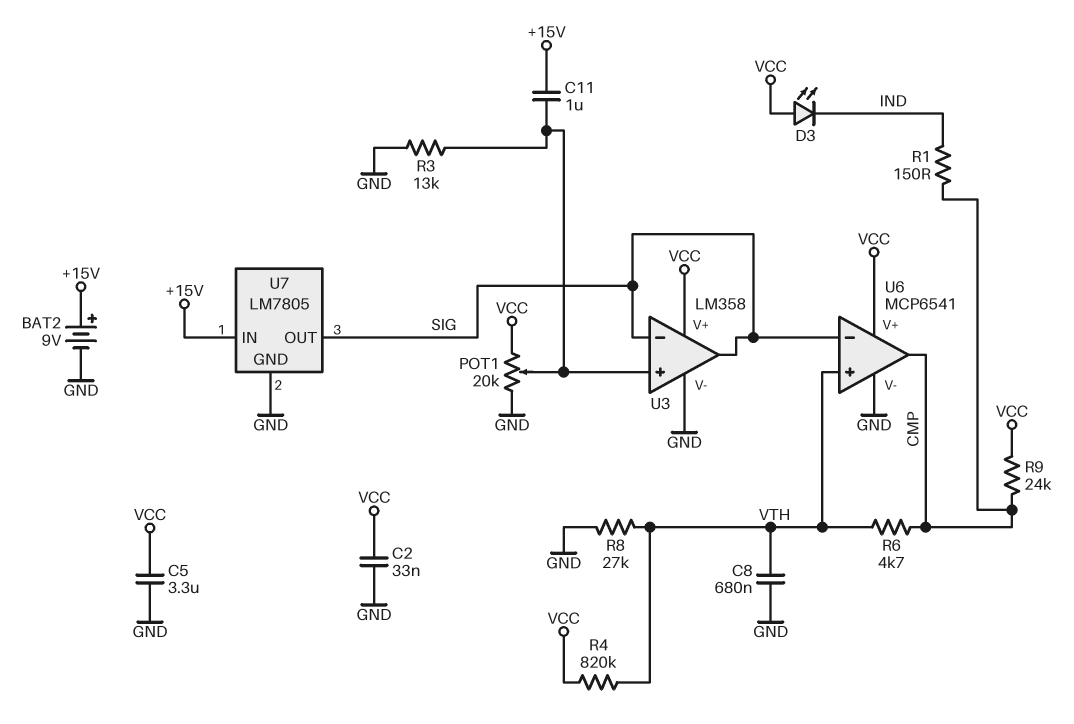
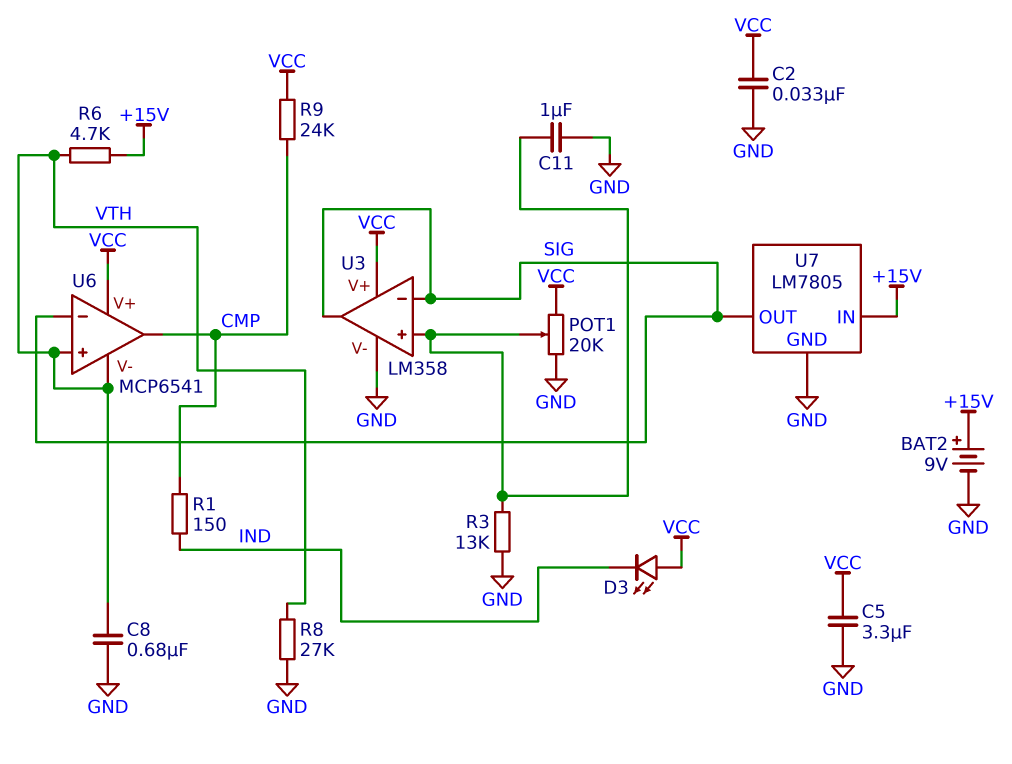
C11: 1uF (+15V, U3/in+) -> 1uF (GND, U3/in+)
R4: 820k (VCC, VTH) -> none
R6: 4.7k (CMP, VTH) -> 4.7k (+15V, VTH)
U6 pin V-: GND -> VTH

